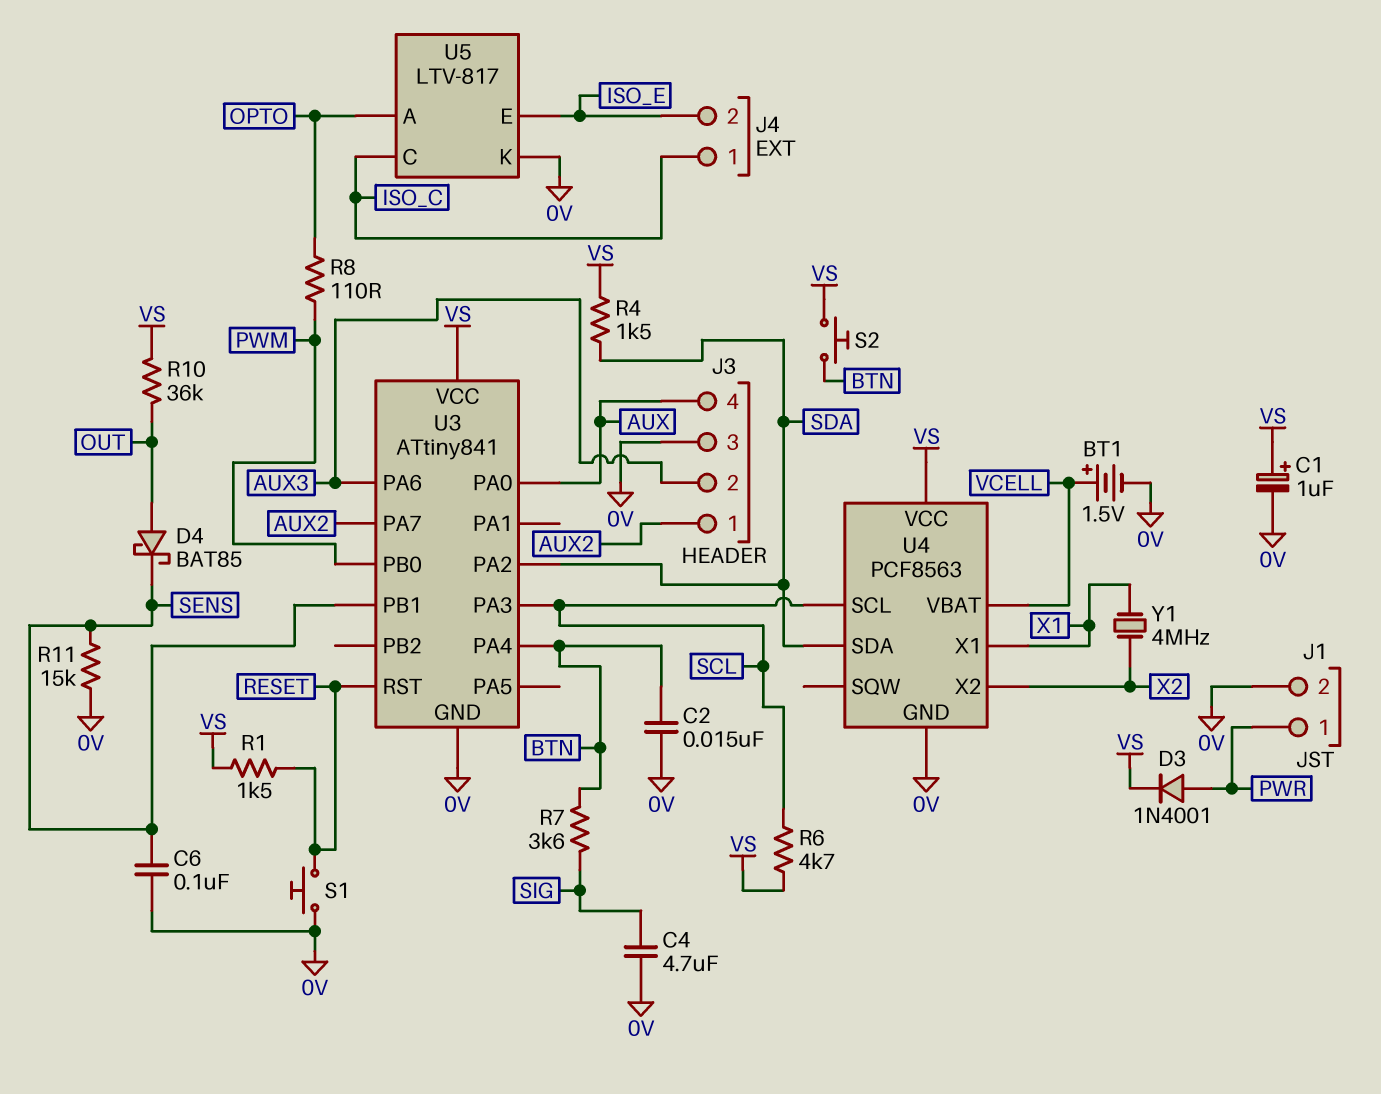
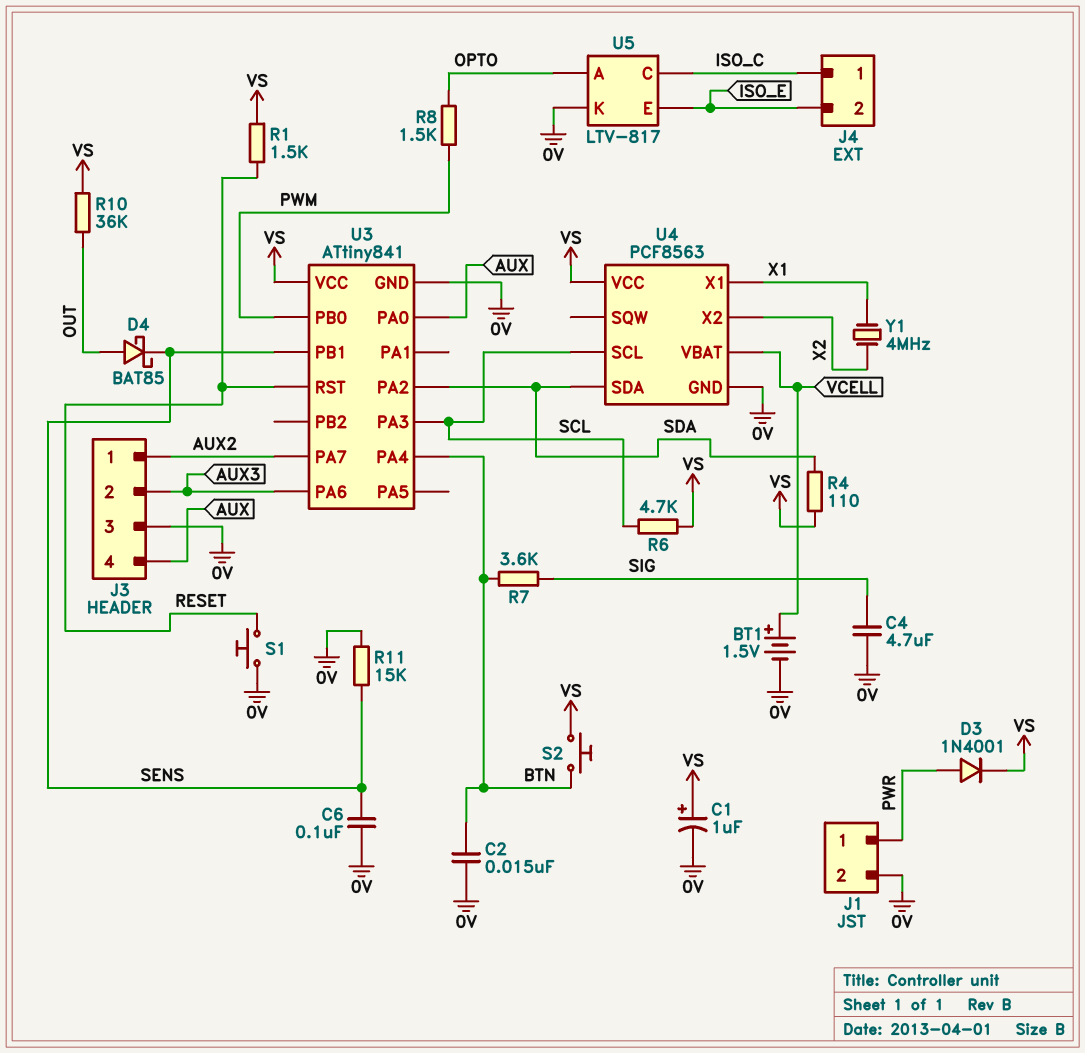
R4: 1.5k (SDA, VS) -> 110 (SDA, VS)
R8: 110 (OPTO, PWM) -> 1.5k (OPTO, PWM)

